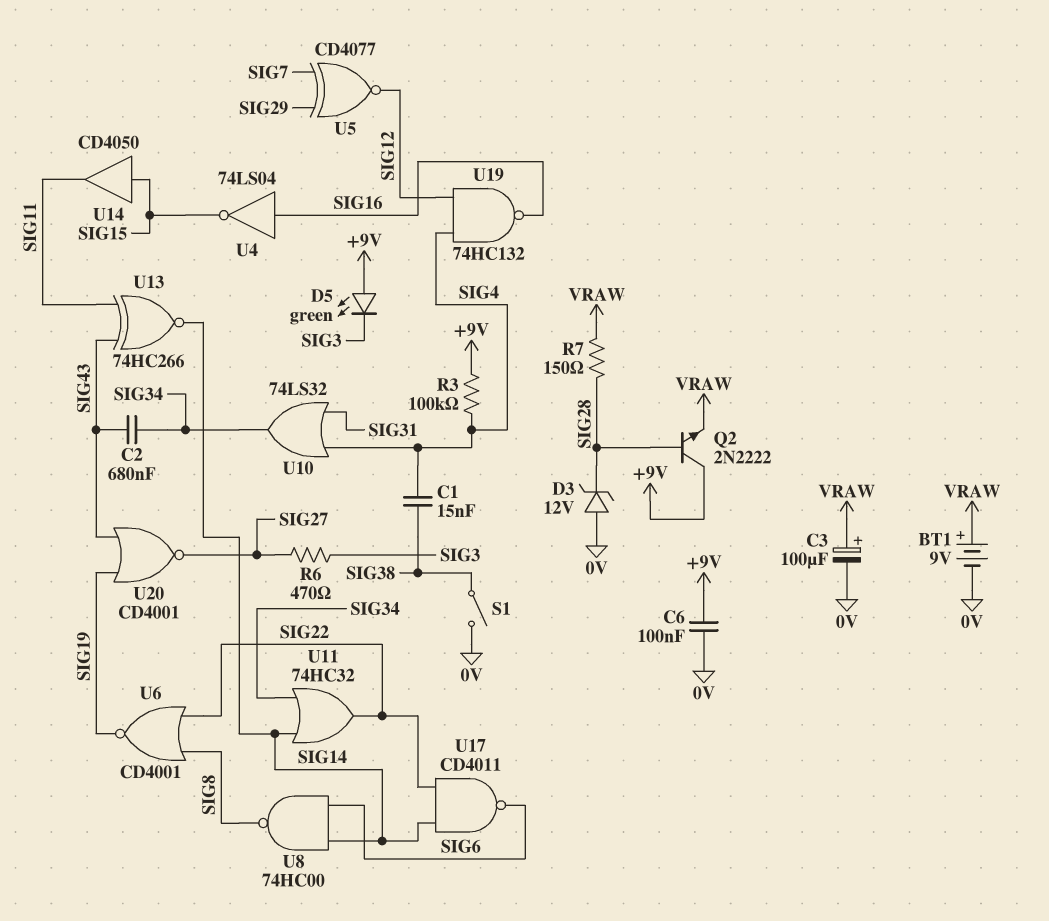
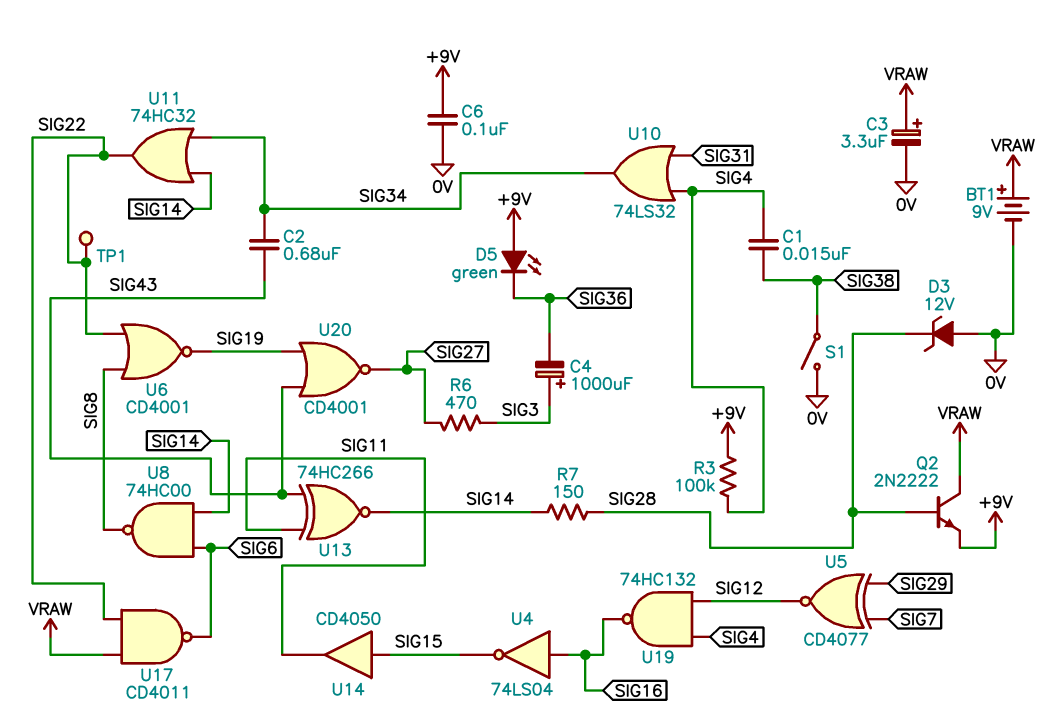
C3: 100uF (plus VRAW, minus 0V) -> 3.3uF (plus VRAW, minus 0V)
C4: none -> 1000uF (plus SIG3, minus SIG36)
D5: LED green (A +9V, K SIG3) -> LED green (A +9V, K SIG36)
Q2: NPN 2N2222 (B SIG28, C +9V, E VRAW) -> NPN 2N2222 (B SIG28, C VRAW, E +9V)
R7: 150 (SIG28, VRAW) -> 150 (SIG14, SIG28)
TP1: none -> test point (SIG22)
U17: NAND CD4011 (in SIG14, in SIG22, out SIG6) -> NAND CD4011 (in SIG22, in VRAW, out SIG6)

